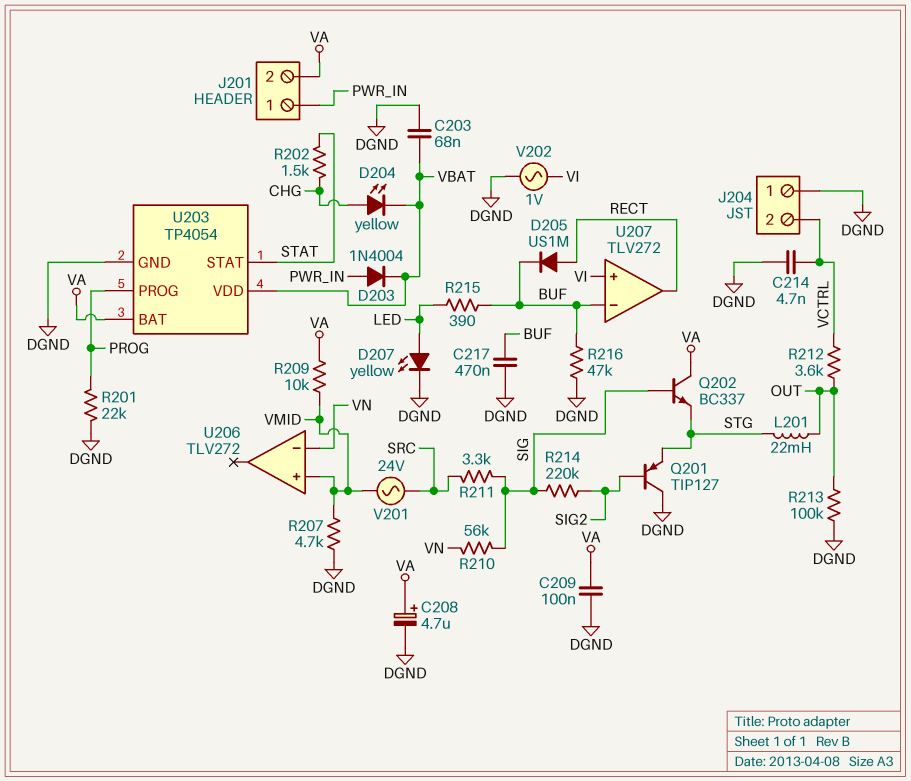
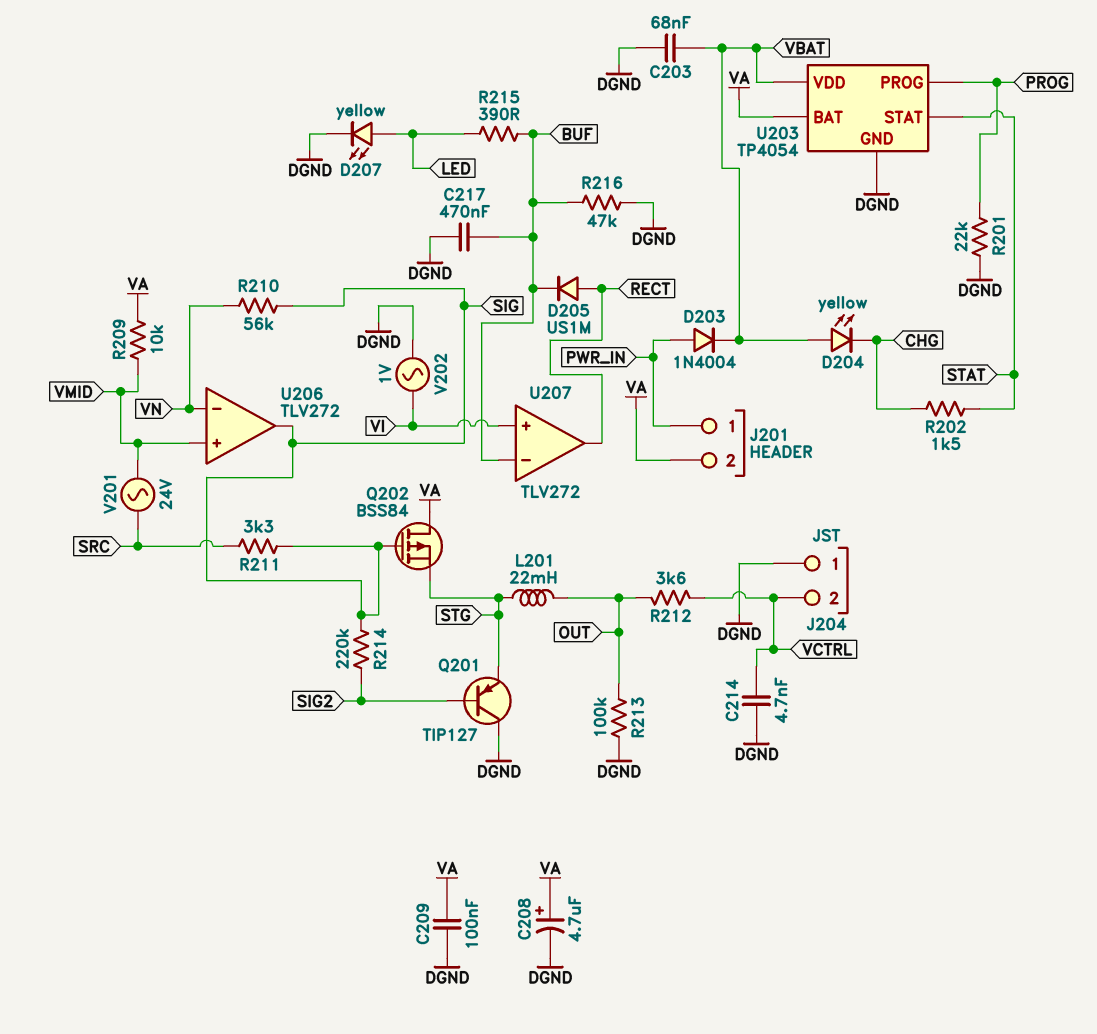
D204: LED yellow (A CHG, K VBAT) -> LED yellow (A VBAT, K CHG)
Q202: NPN BC337 (B SIG, C VA, E STG) -> PMOS BSS84 (G SIG, D VA, S STG)
R207: 4.7k (DGND, VMID) -> none
U206 pin out: none -> SIG

